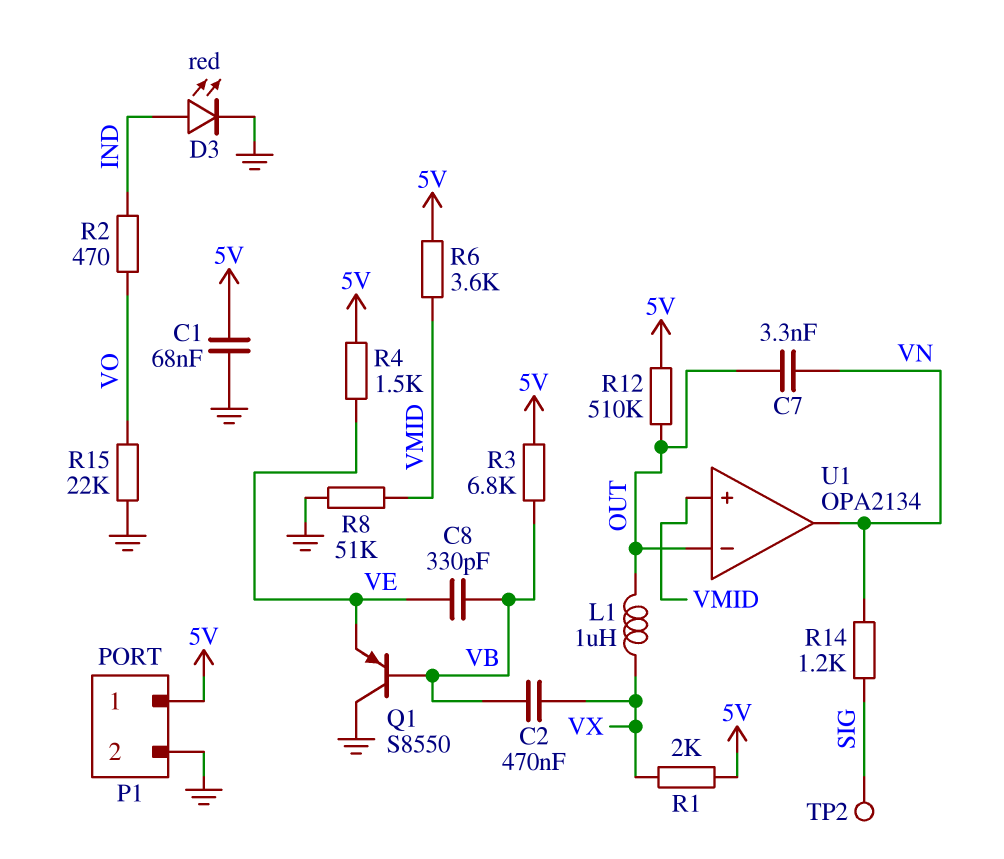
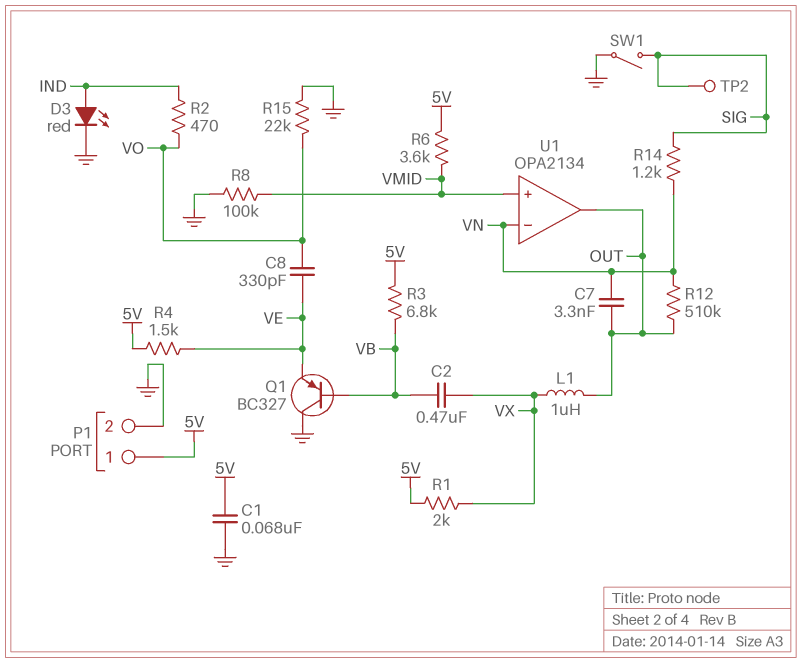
C8: 330pF (VB, VE) -> 330pF (VE, VO)
Q1: PNP S8550 (B VB, C GND, E VE) -> PNP BC327 (B VB, C GND, E VE)
R8: 51k (GND, VMID) -> 100k (GND, VMID)
R12: 510k (5V, OUT) -> 510k (OUT, VN)
SW1: none -> switch (GND, SIG)
U1 pin in-: OUT -> VN
U1 pin out: VN -> OUT

